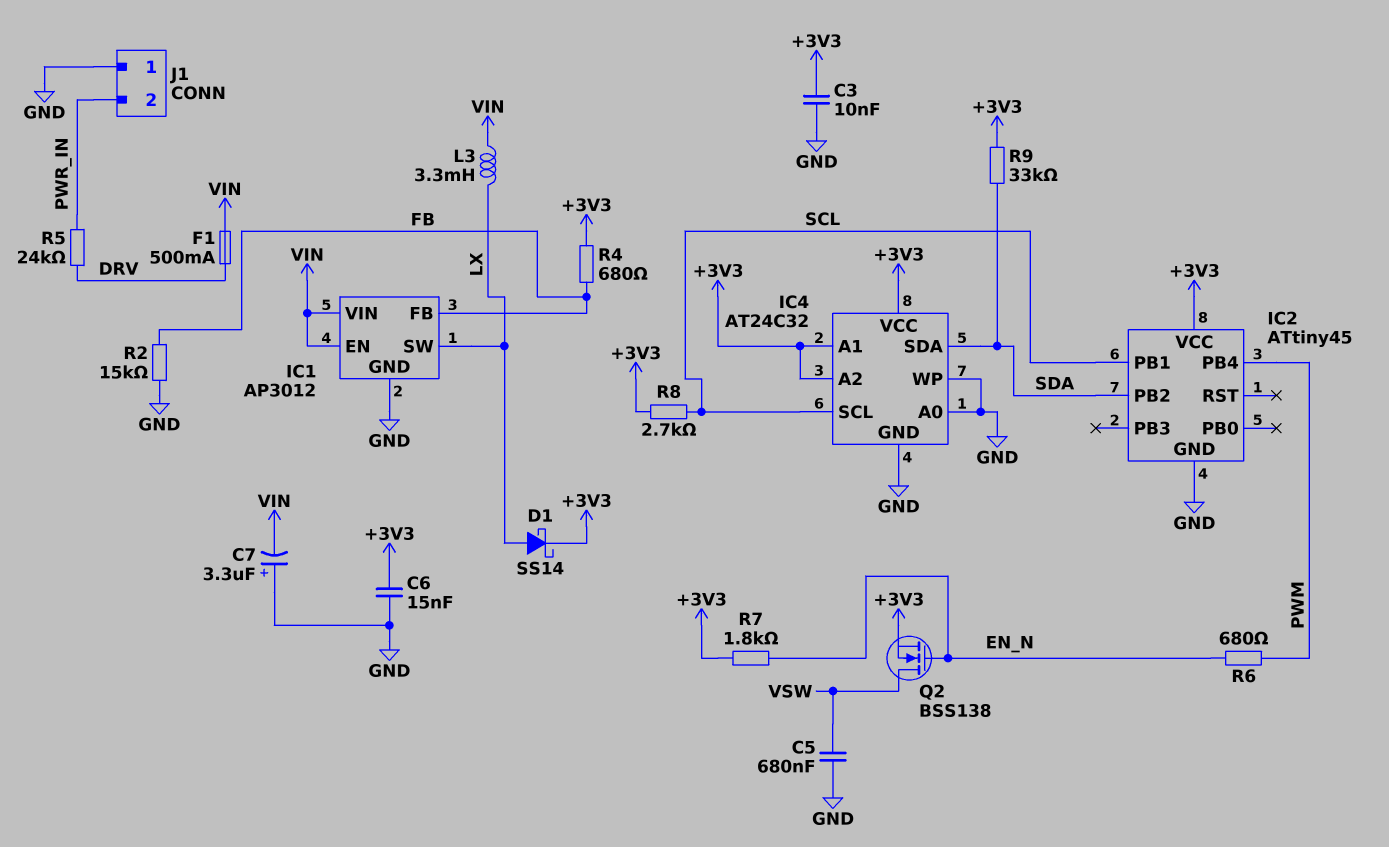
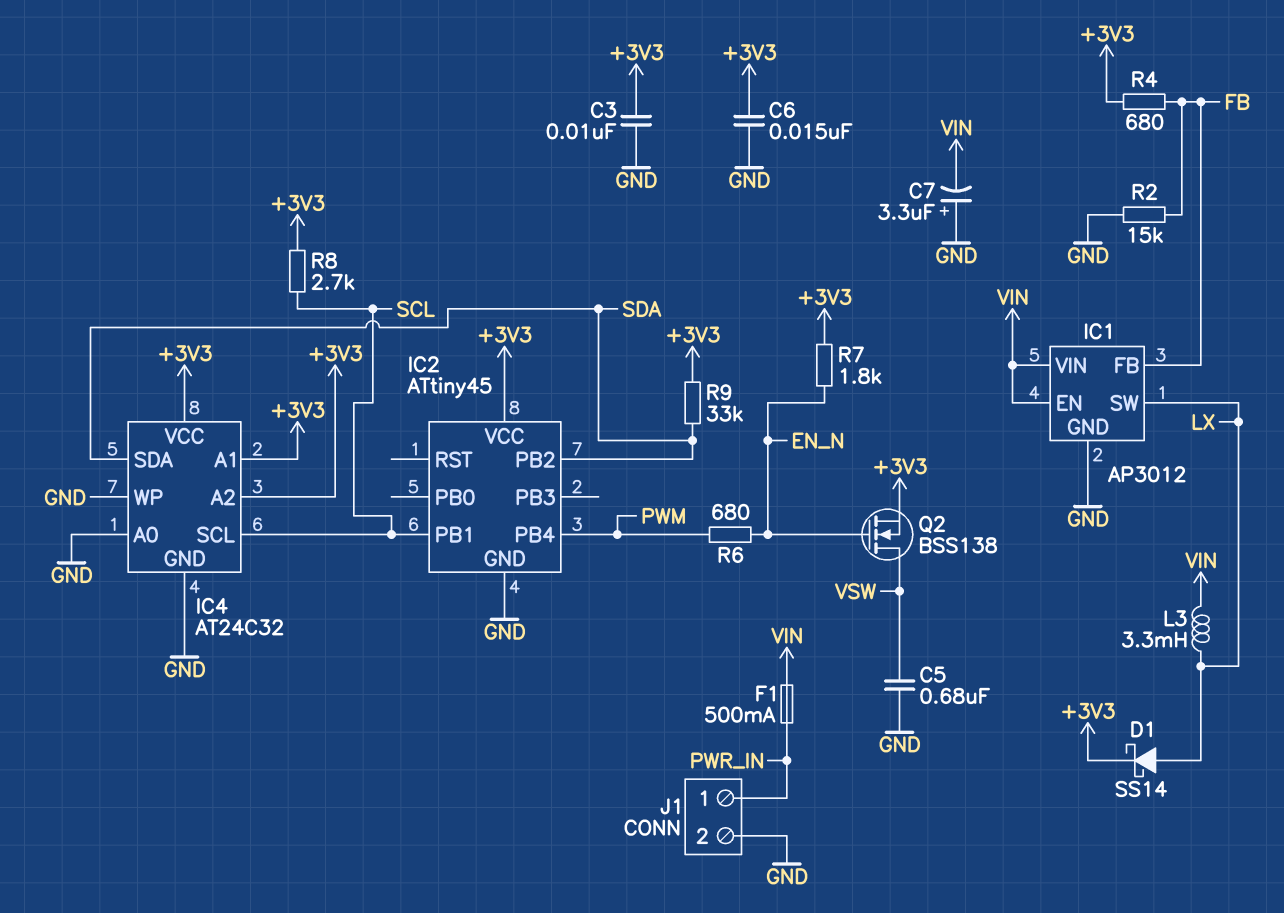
F1: 500mA (DRV, VIN) -> 500mA (PWR_IN, VIN)
J1 pin 1: GND -> PWR_IN
J1 pin 2: PWR_IN -> GND
R5: 24k (DRV, PWR_IN) -> none

